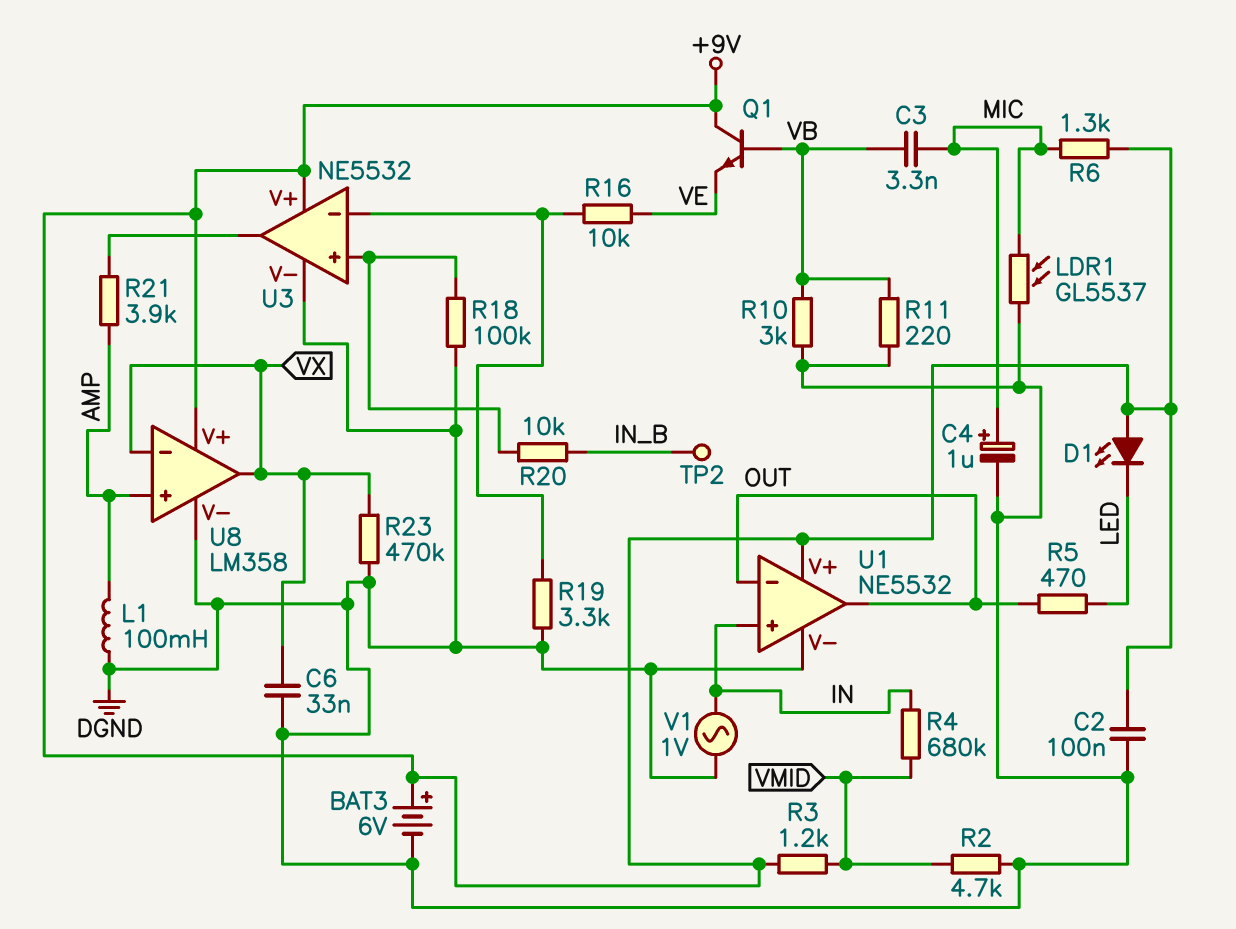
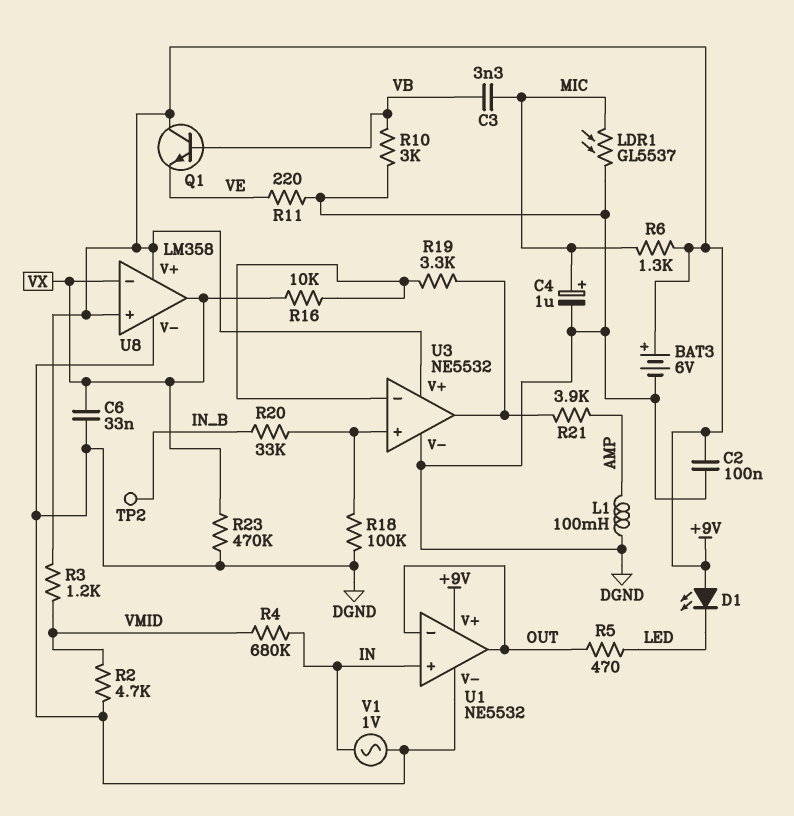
R11: 220 (DGND, VB) -> 220 (DGND, VE)
R16: 10k (U3/in-, VE) -> 10k (U3/in-, VX)
R19: 3.3k (DGND, U3/in-) -> 3.3k (U3/in-, U3/out)
R20: 10k (IN_B, U3/in+) -> 33k (IN_B, U3/in+)
U8 pin in+: AMP -> +9V

